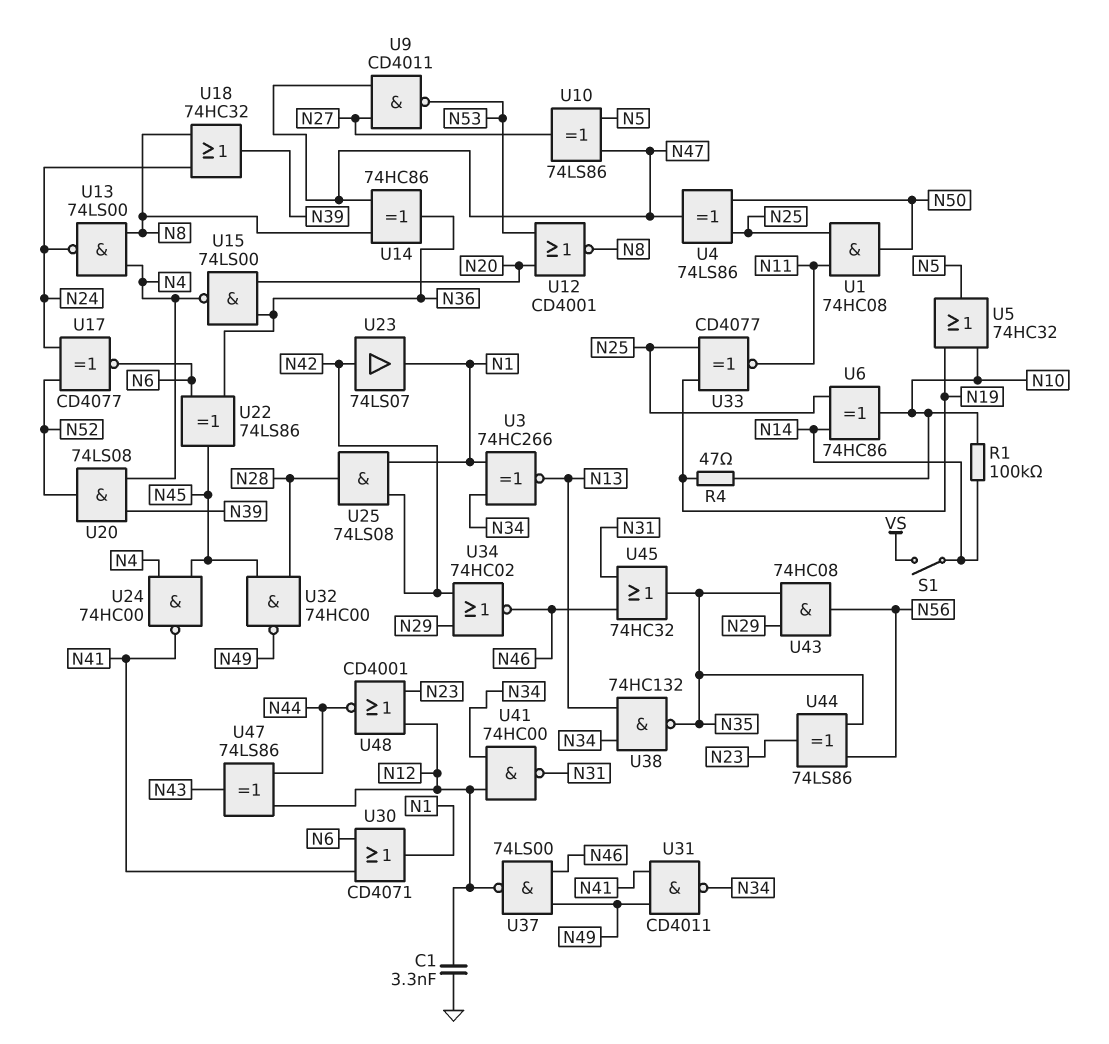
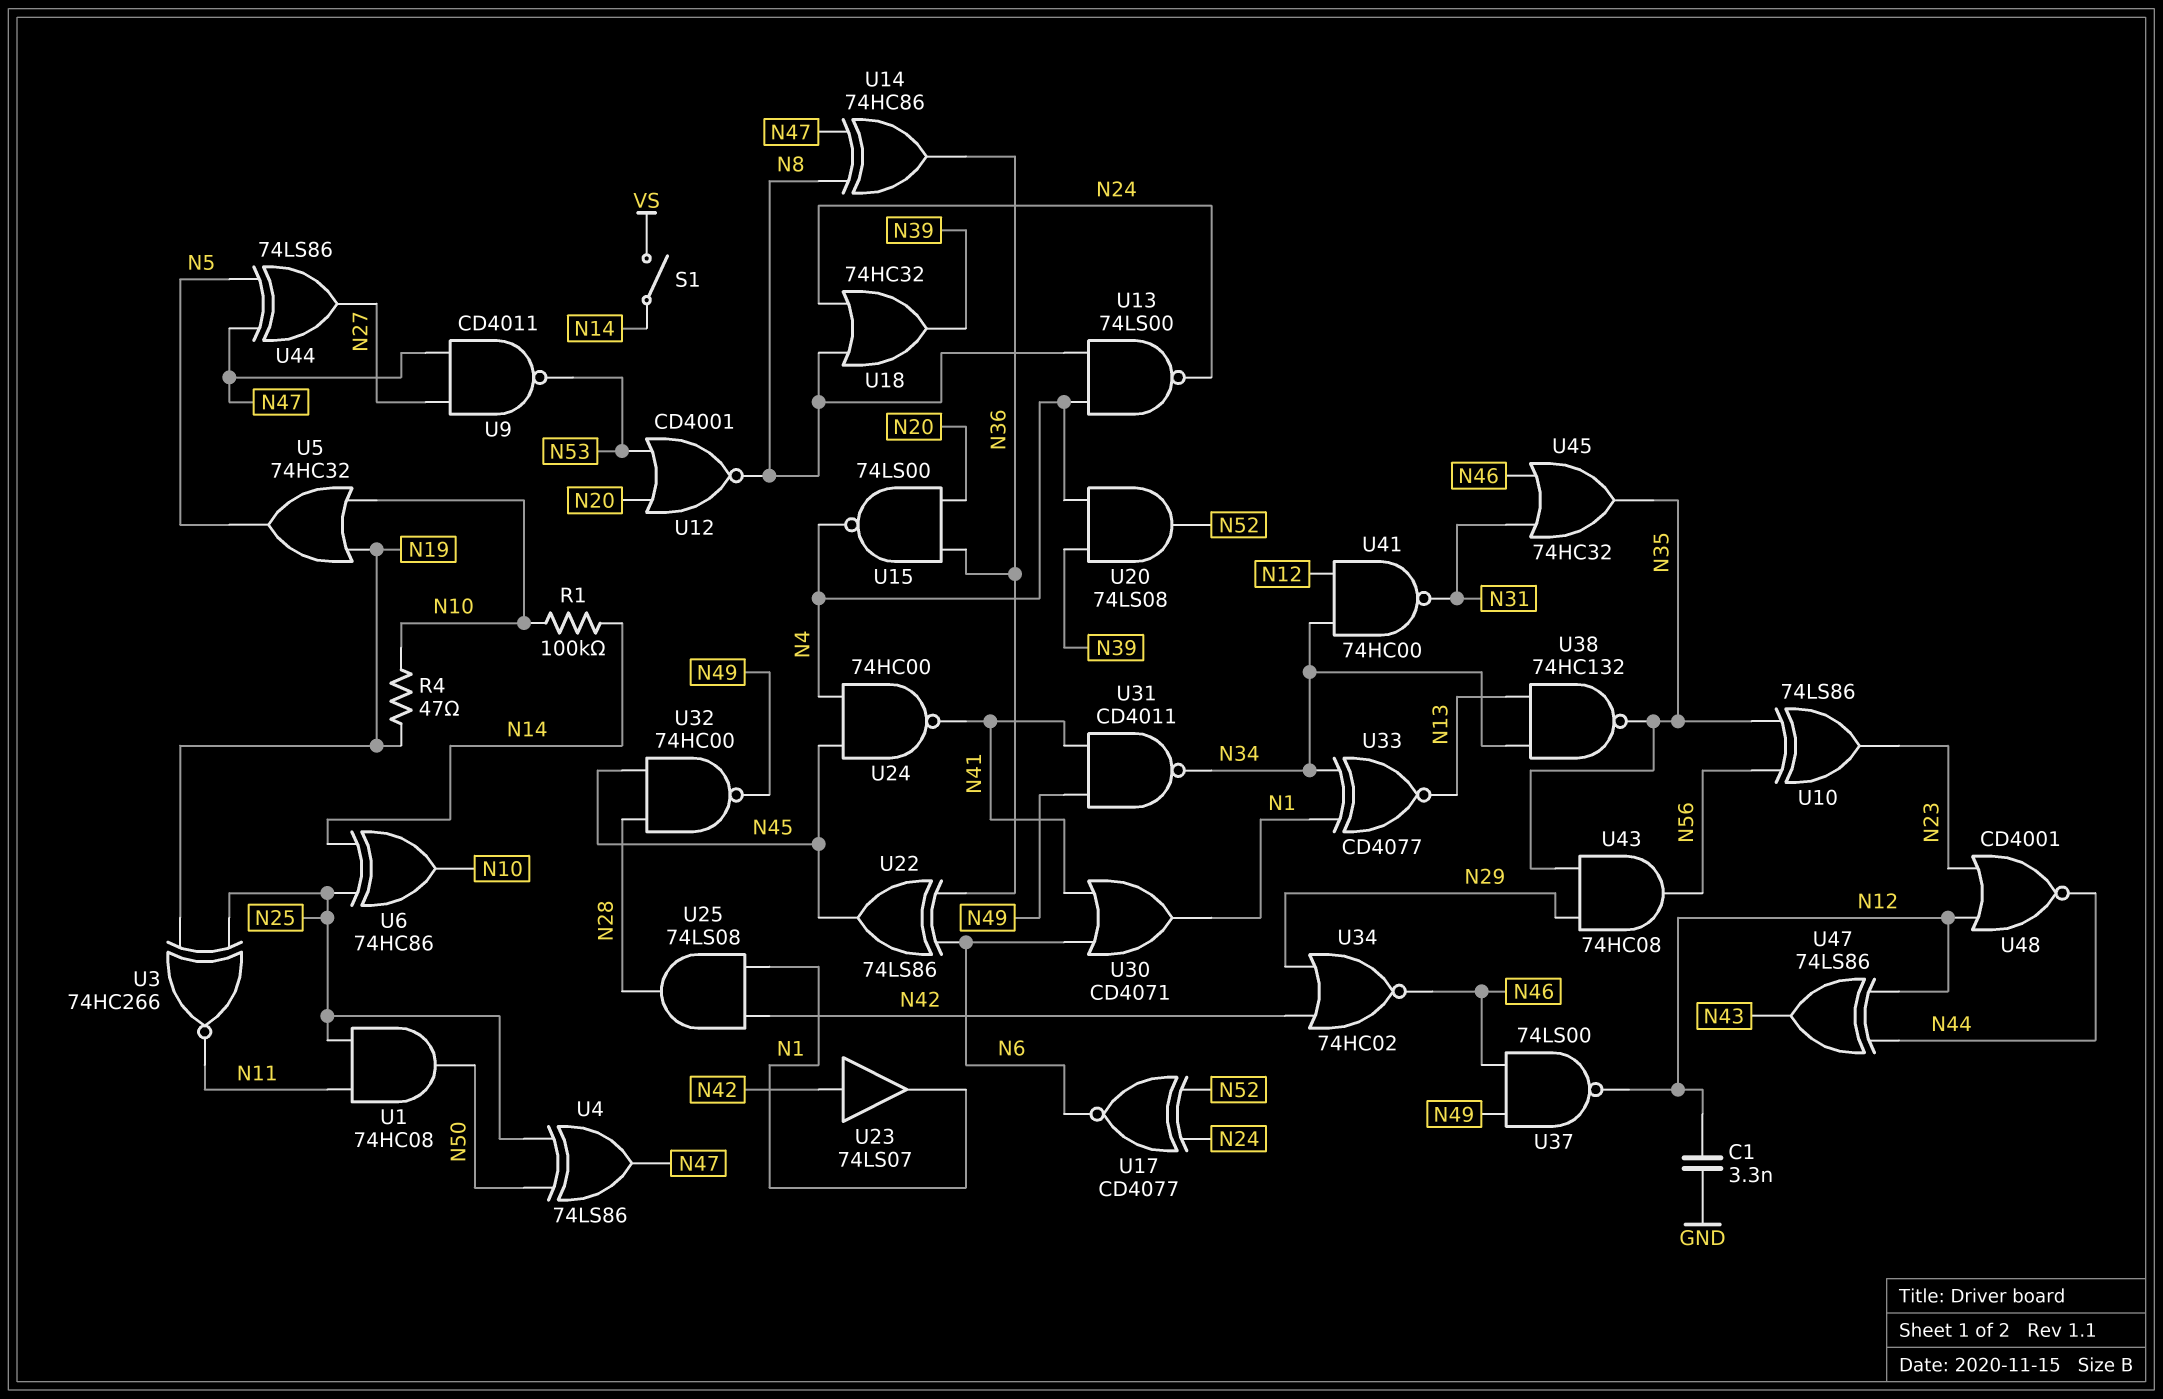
U3: XNOR 74HC266 (in N1, in N34, out N13) -> XNOR 74HC266 (in N19, in N25, out N11)
U10: XOR 74LS86 (in N5, in N47, out N27) -> XOR 74LS86 (in N35, in N56, out N23)
U33: XNOR CD4077 (in N19, in N25, out N11) -> XNOR CD4077 (in N1, in N34, out N13)
U44: XOR 74LS86 (in N35, in N56, out N23) -> XOR 74LS86 (in N5, in N47, out N27)

